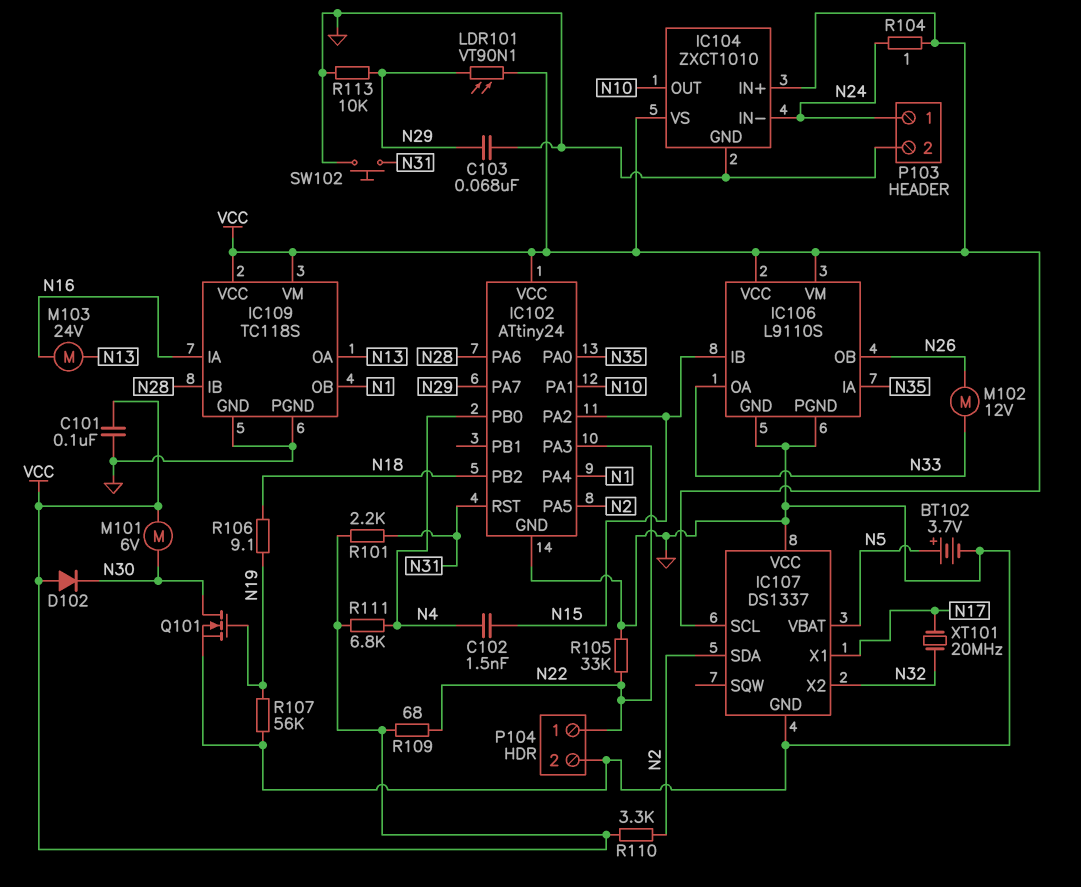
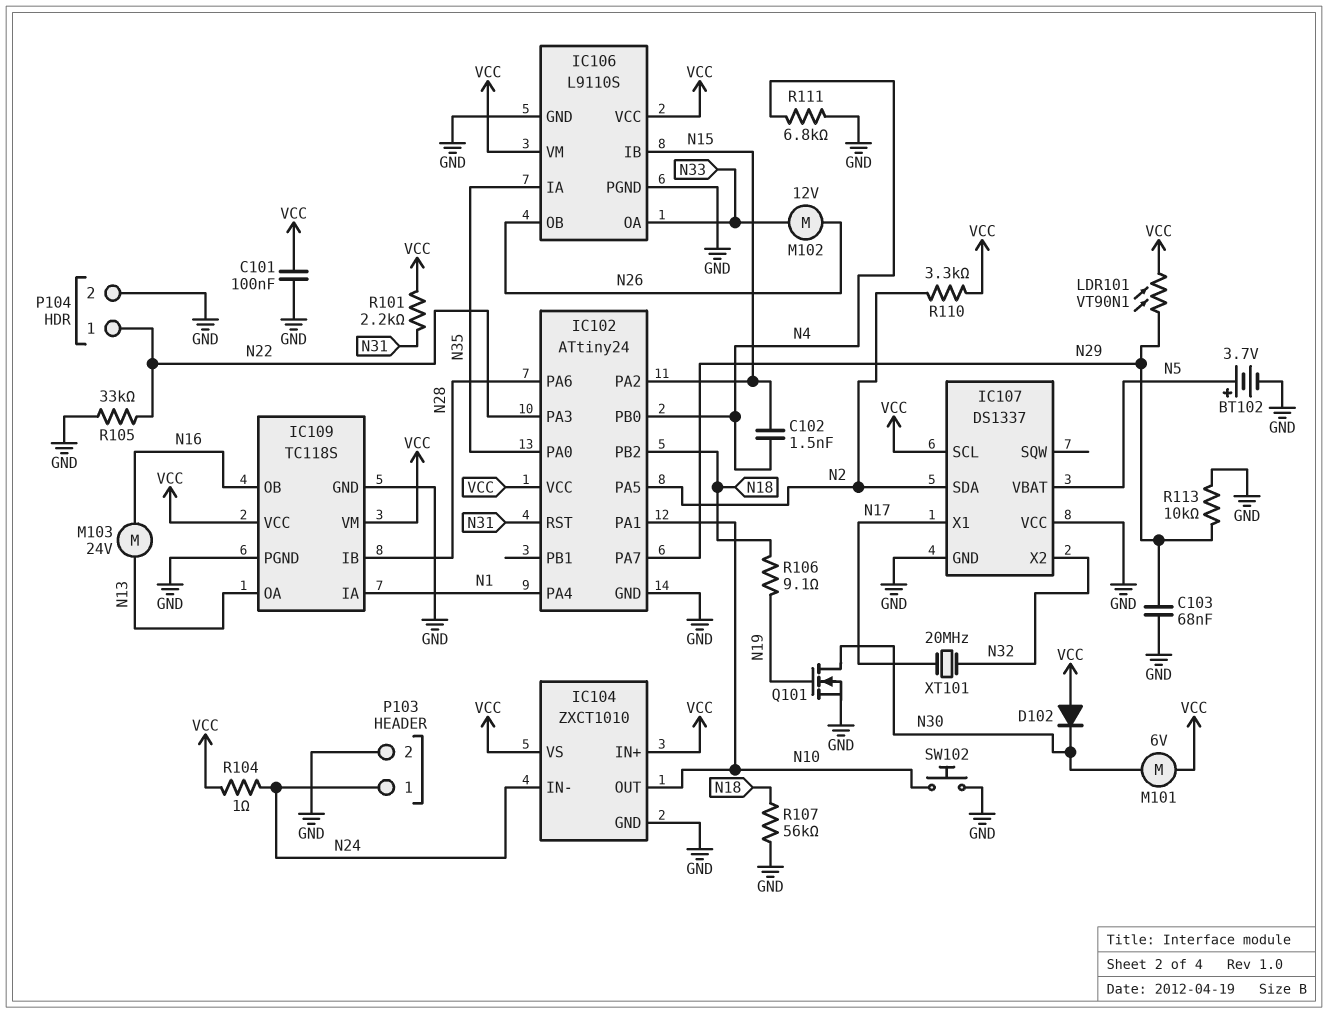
IC109 pin IA: N16 -> N1
IC109 pin OB: N1 -> N16
R107: 56k (GND, N19) -> 56k (GND, N18)
R109: 68 (N22, VCC) -> none
R111: 6.8k (N4, VCC) -> 6.8k (GND, N4)
SW102: button (GND, N31) -> button (GND, N10)

